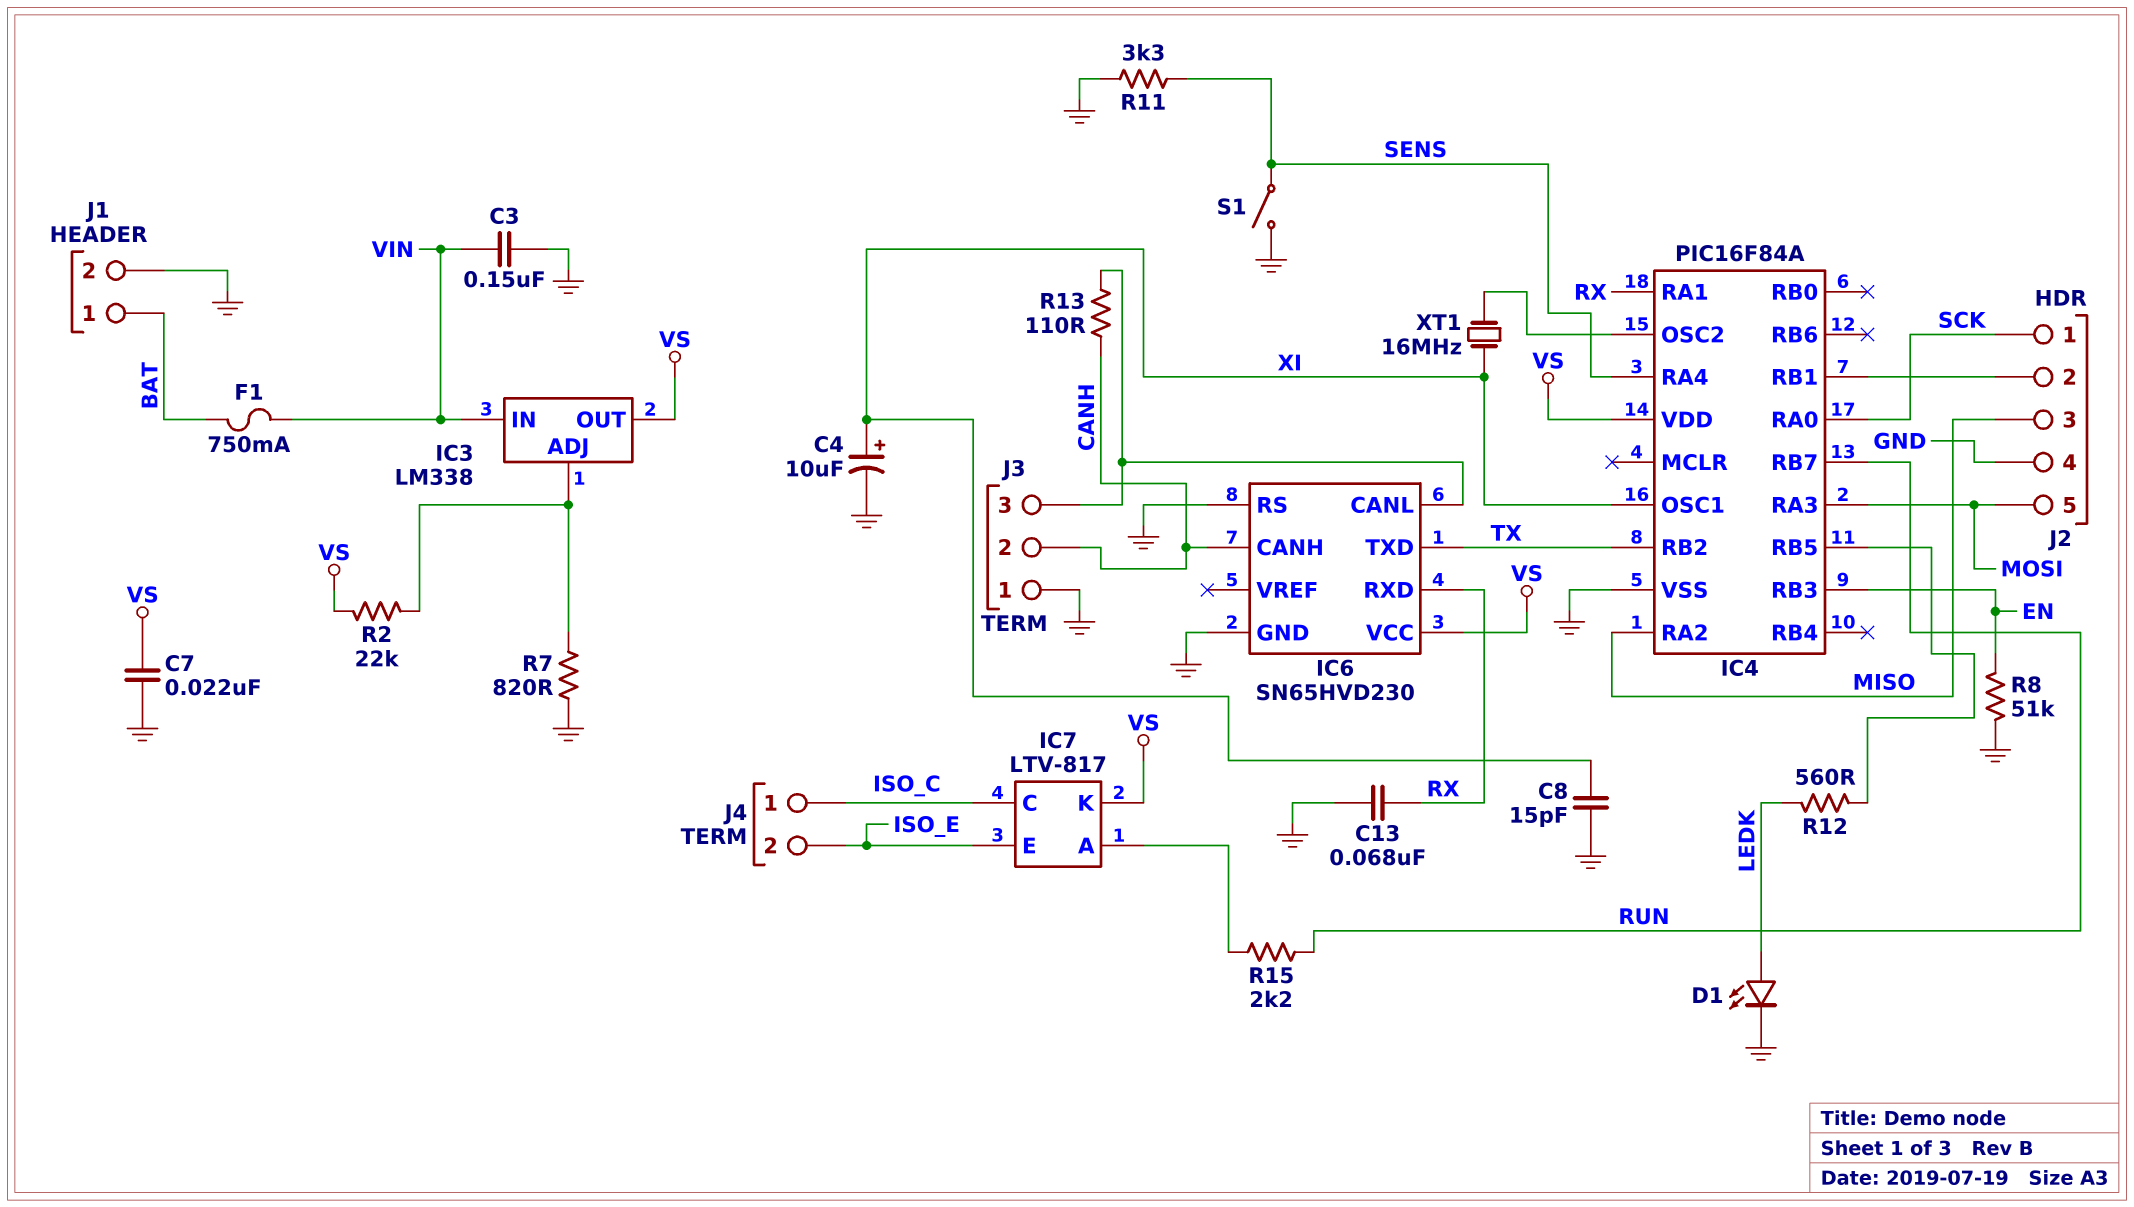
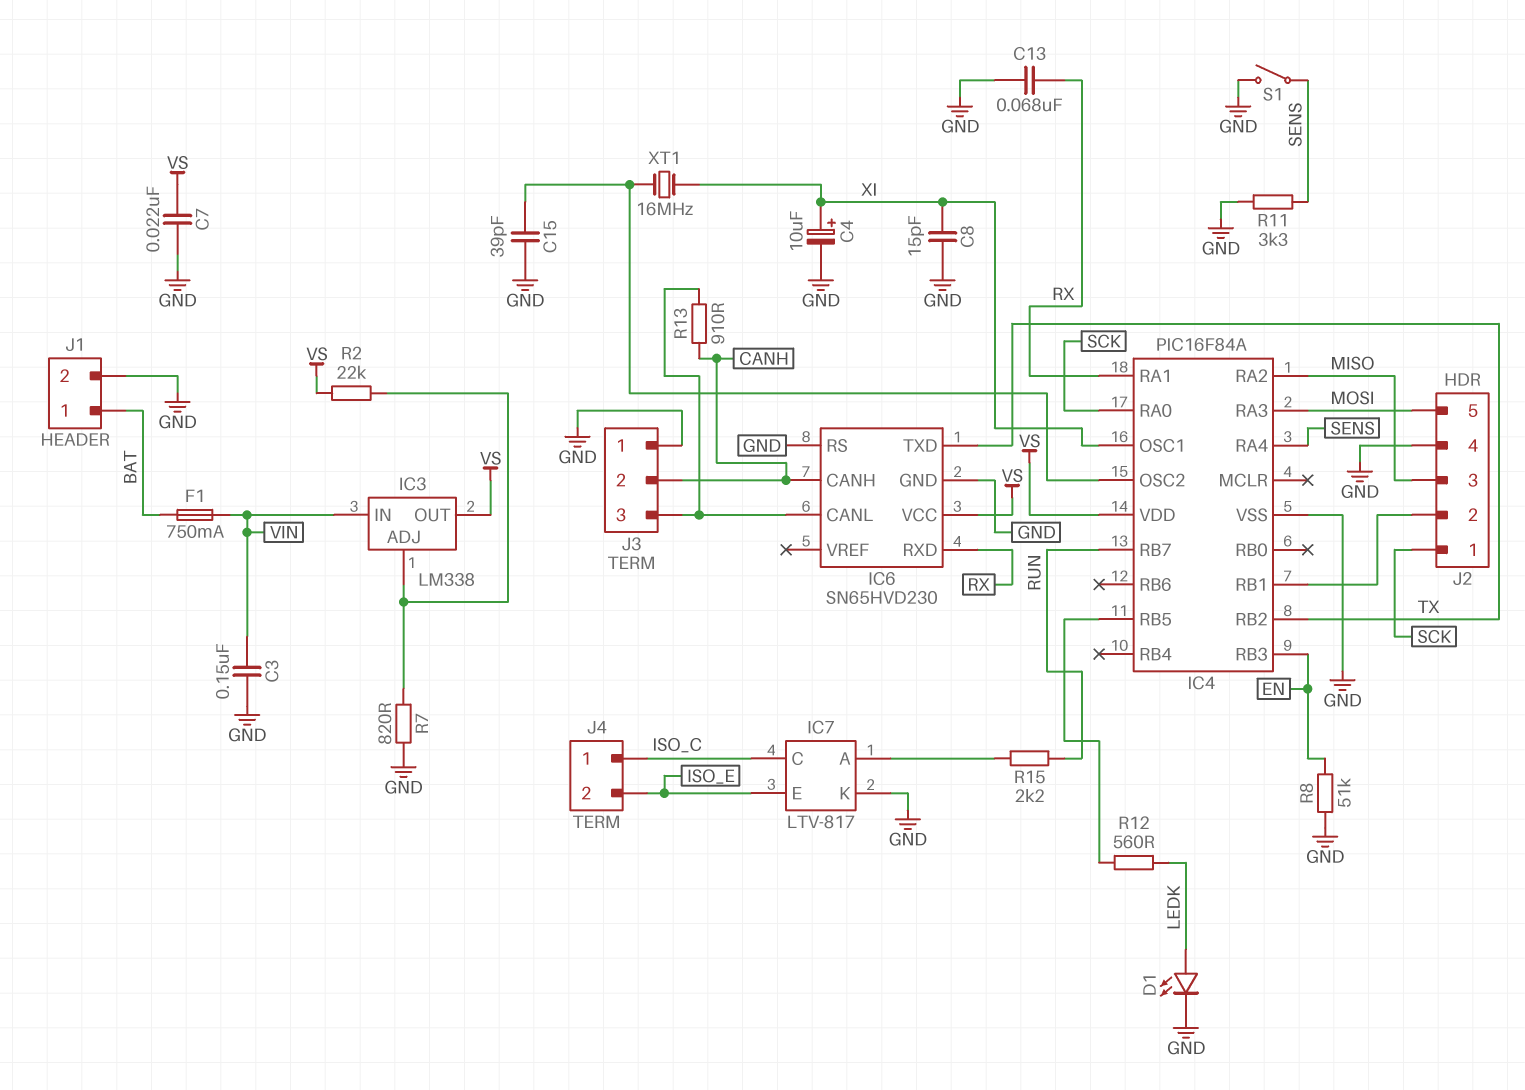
C15: none -> 39pF (GND, IC4/OSC2)
IC7 pin K: VS -> GND
R13: 110 (CANH, IC6/CANL) -> 910 (CANH, IC6/CANL)

